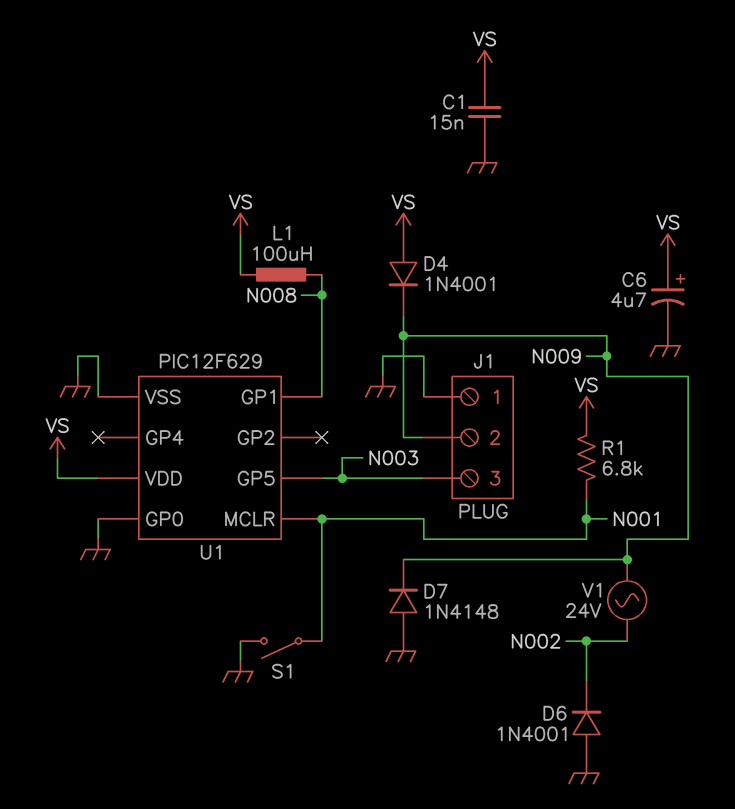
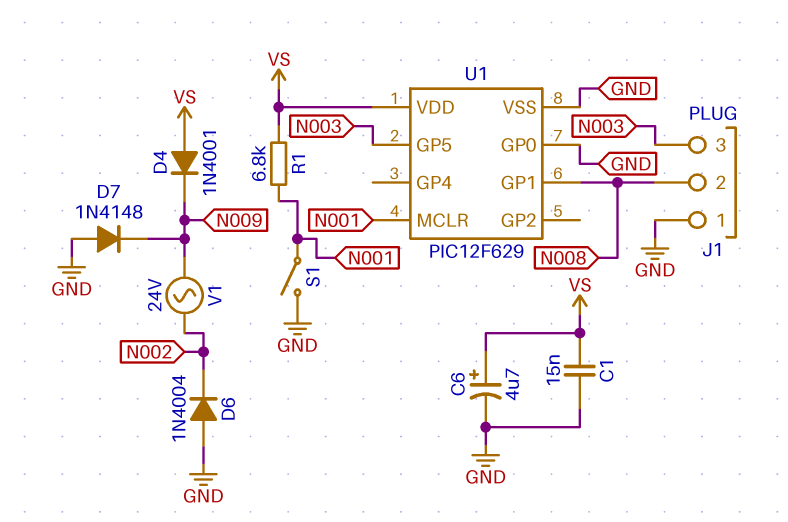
D6: diode 1N4001 (A GND, K N002) -> diode 1N4004 (A GND, K N002)
J1 pin 2: N009 -> N008
L1: 100uH (N008, VS) -> none

